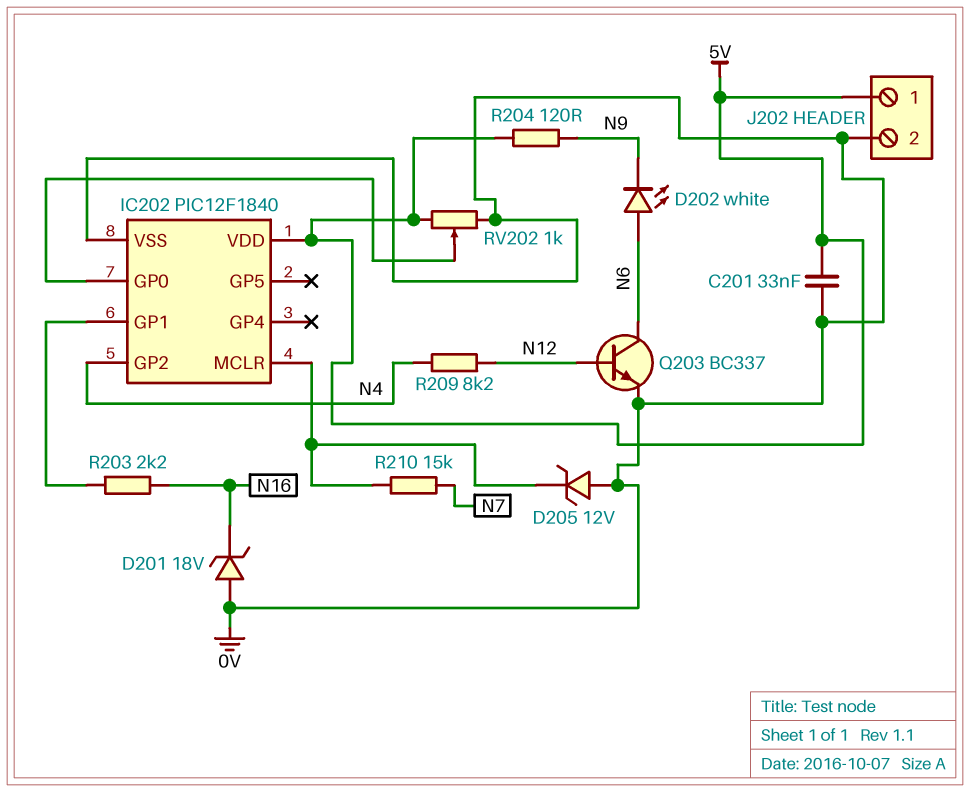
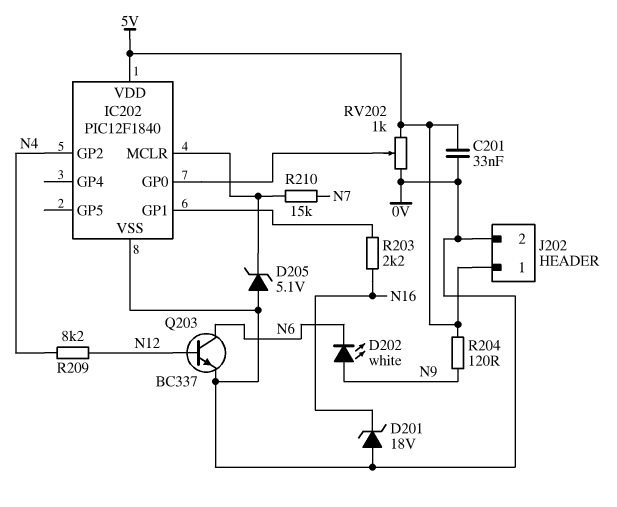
D202: LED white (A N6, K N9) -> LED white (A N9, K N6)
D205: zener 12V (A 0V, K IC202/MCLR) -> zener 5.1V (A 0V, K IC202/MCLR)

